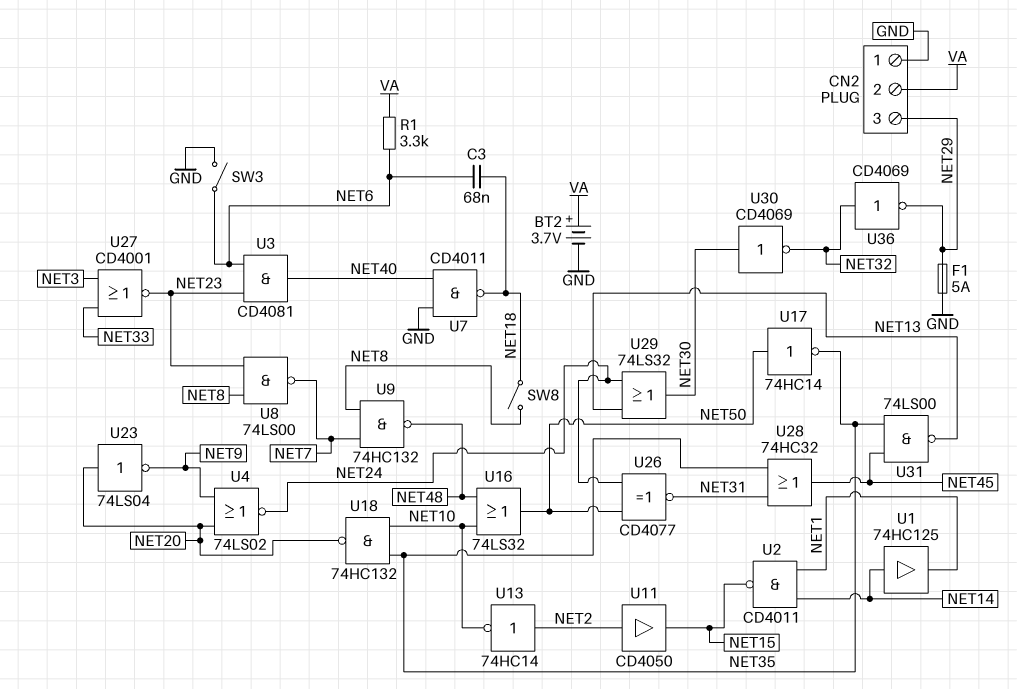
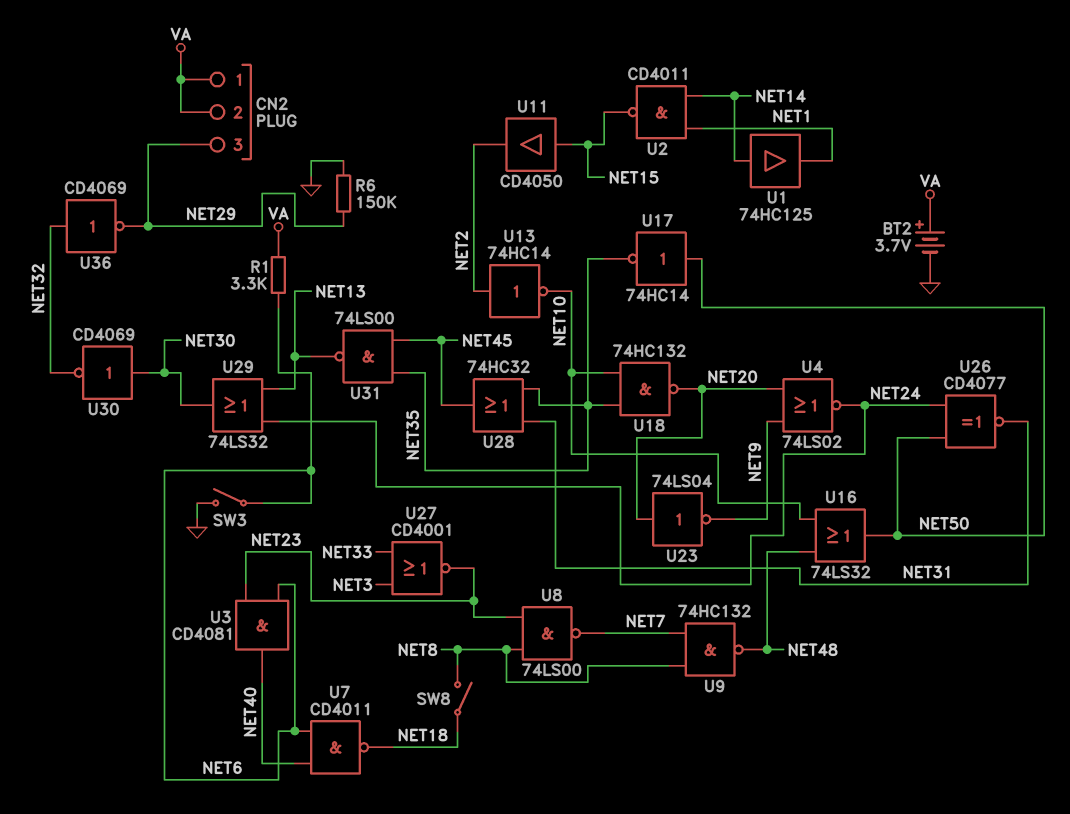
C3: 68nF (NET6, NET18) -> none
CN2 pin 1: GND -> VA
F1: 5A (GND, NET29) -> none
R6: none -> 150k (GND, NET29)
U7: NAND CD4011 (in GND, in NET40, out NET18) -> NAND CD4011 (in NET6, in NET40, out NET18)
U11: buffer CD4050 (in NET2, out NET15) -> buffer CD4050 (in NET15, out NET2)

